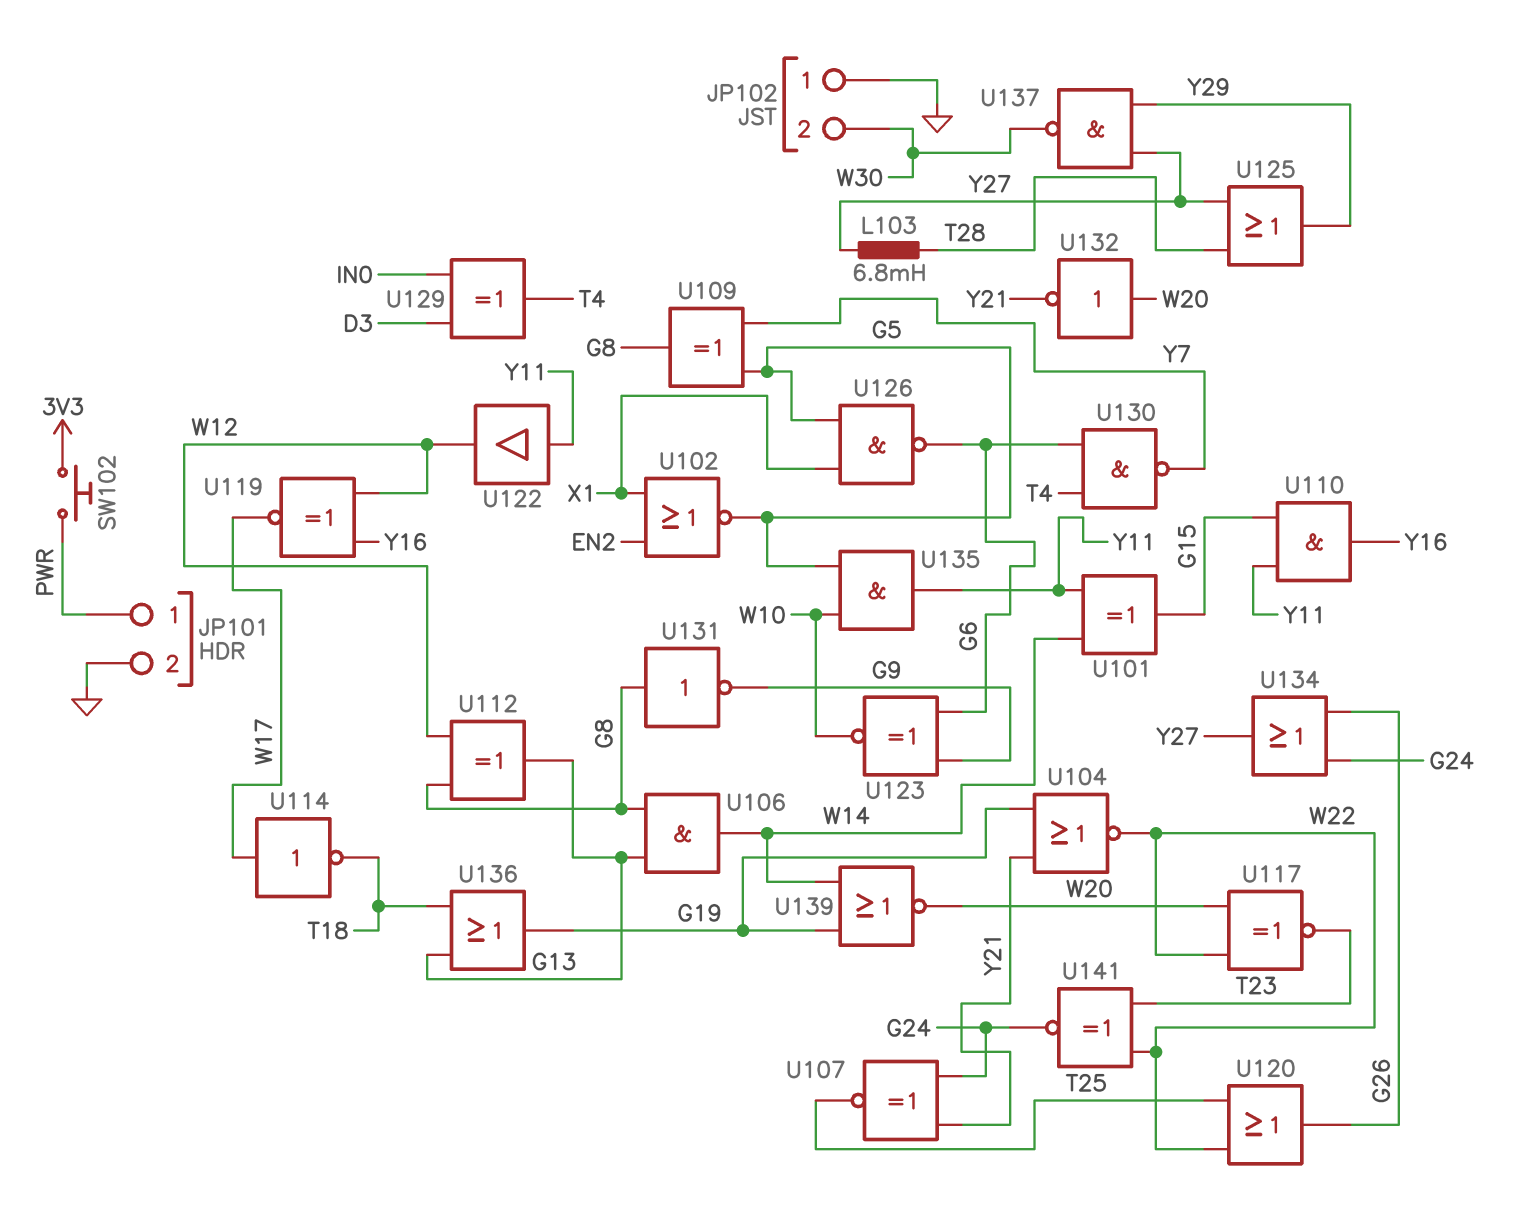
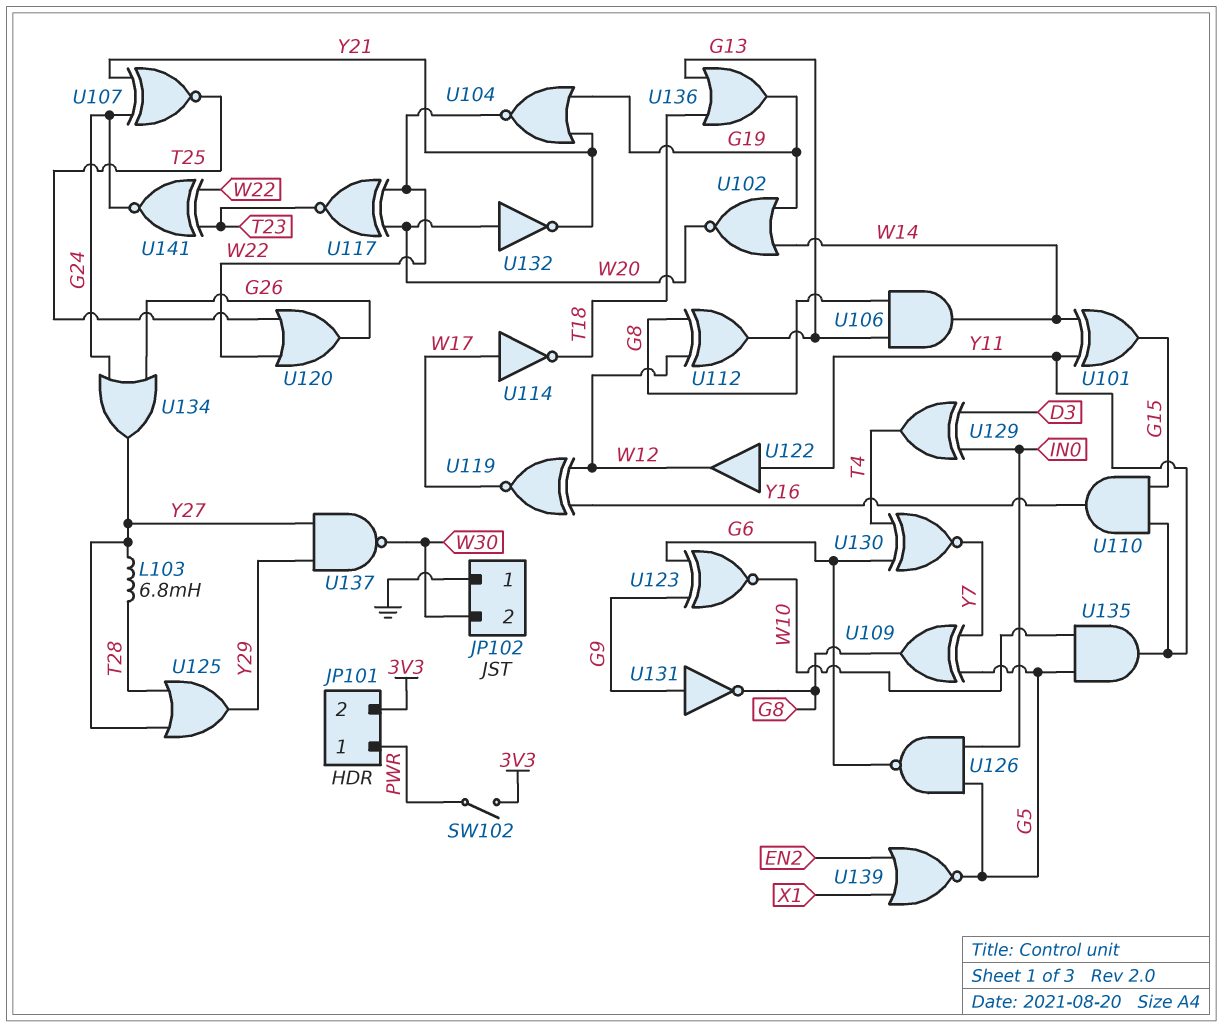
JP101 pin 2: GND -> 3V3
SW102: button (3V3, PWR) -> switch (3V3, PWR)
U102: NOR (in EN2, in X1, out G5) -> NOR (in G19, in W14, out W20)
U126: NAND (in G5, in X1, out G6) -> NAND (in G5, in IN0, out G6)
U130: NAND (in G6, in T4, out Y7) -> XNOR (in G6, in T4, out Y7)
U131: NOT (in G8, out G9) -> NOT (in G9, out G8)
U139: NOR (in G19, in W14, out W20) -> NOR (in EN2, in X1, out G5)

